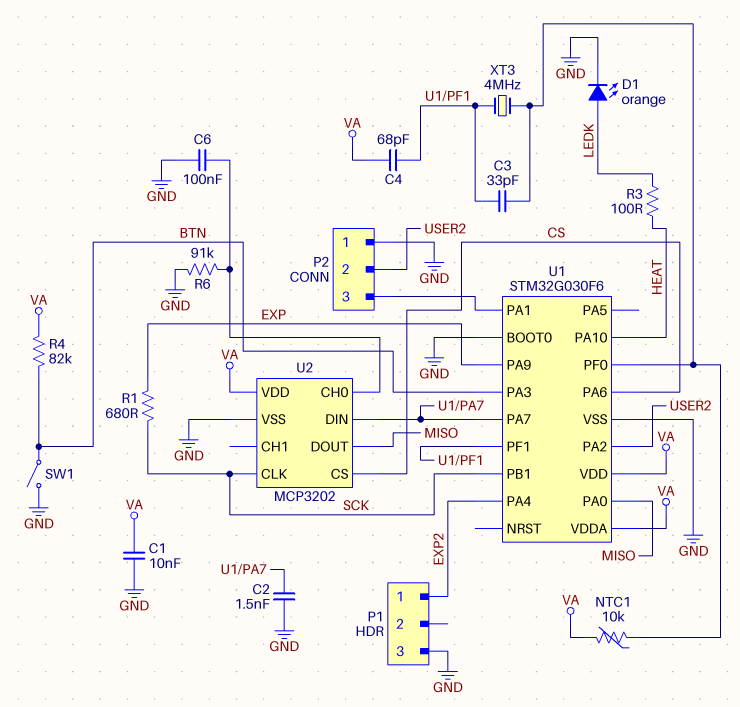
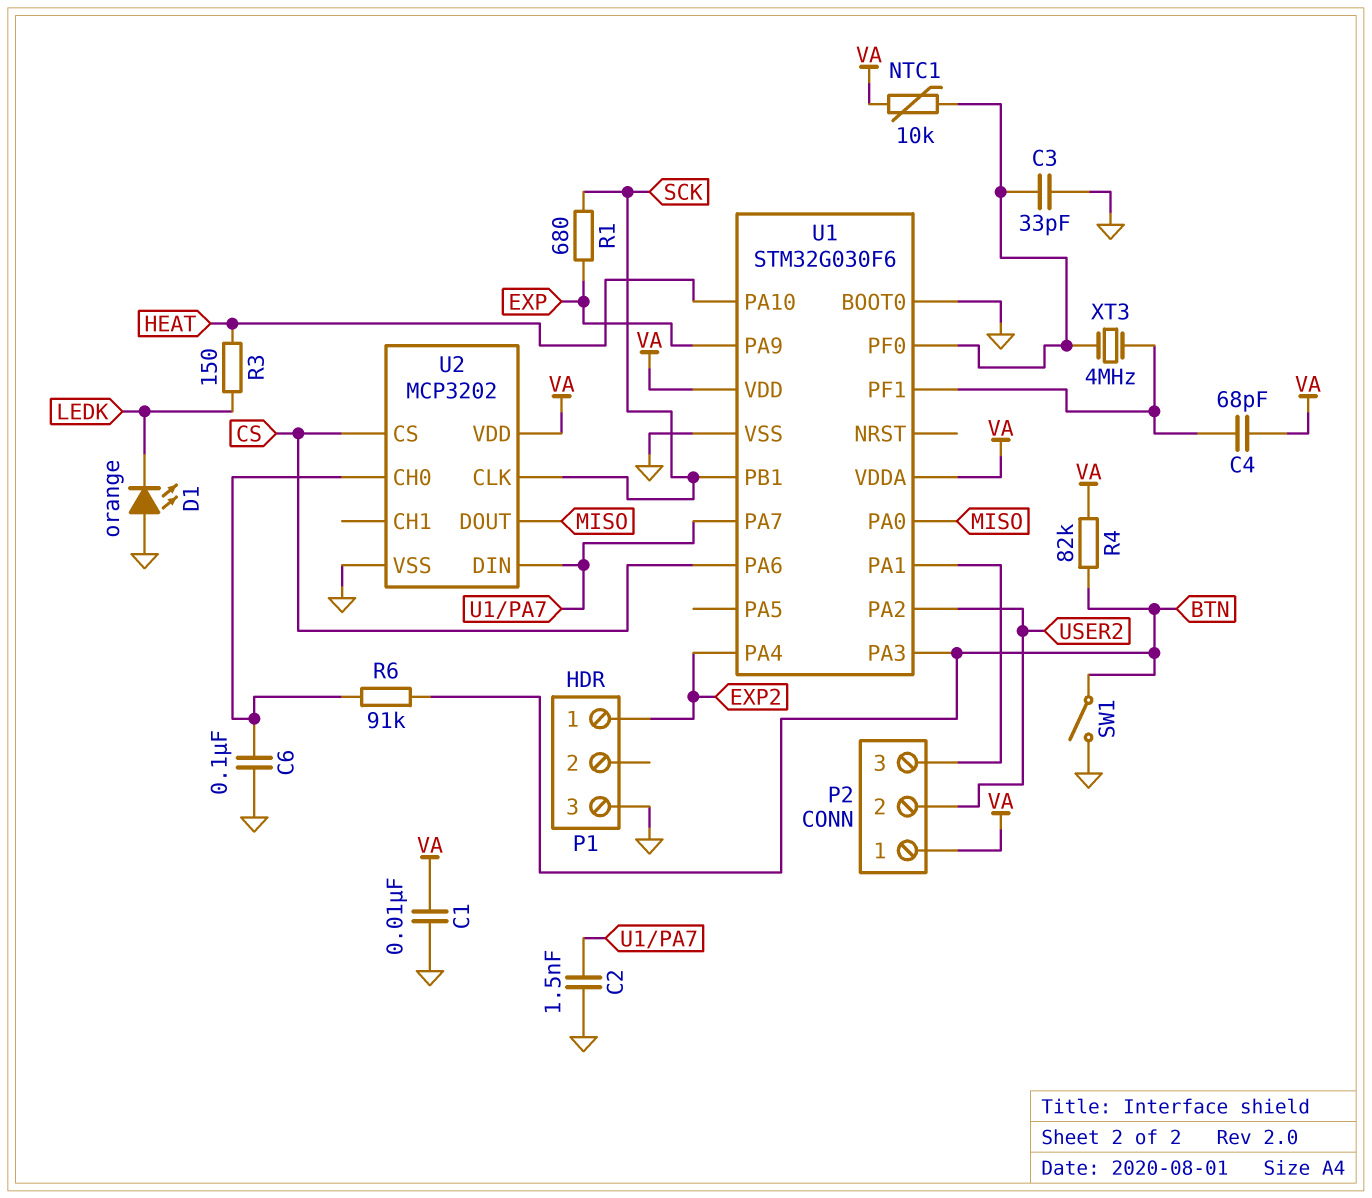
C3: 33pF (U1/PF0, U1/PF1) -> 33pF (GND, U1/PF0)
D1: LED orange (A LEDK, K GND) -> LED orange (A GND, K LEDK)
P2 pin 1: GND -> VA
R3: 100 (HEAT, LEDK) -> 150 (HEAT, LEDK)
R6: 91k (GND, U2/CH0) -> 91k (BTN, U2/CH0)

